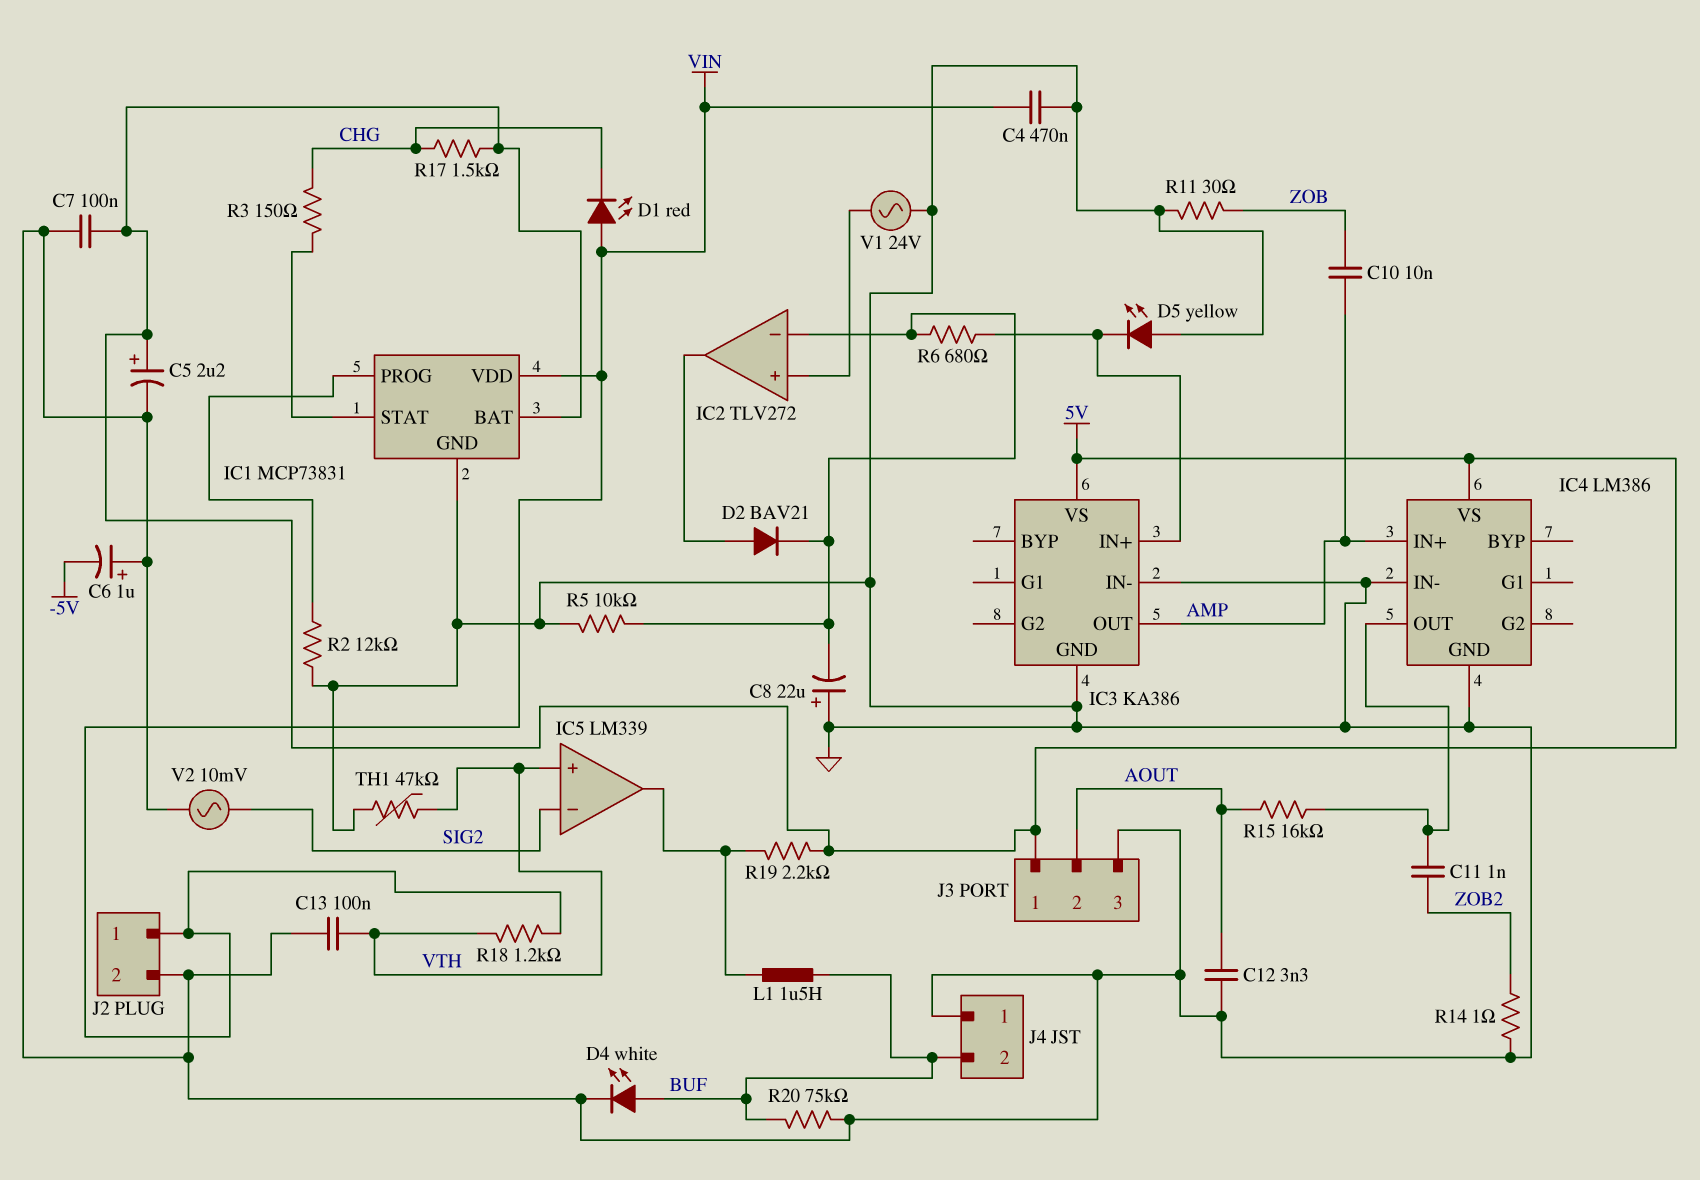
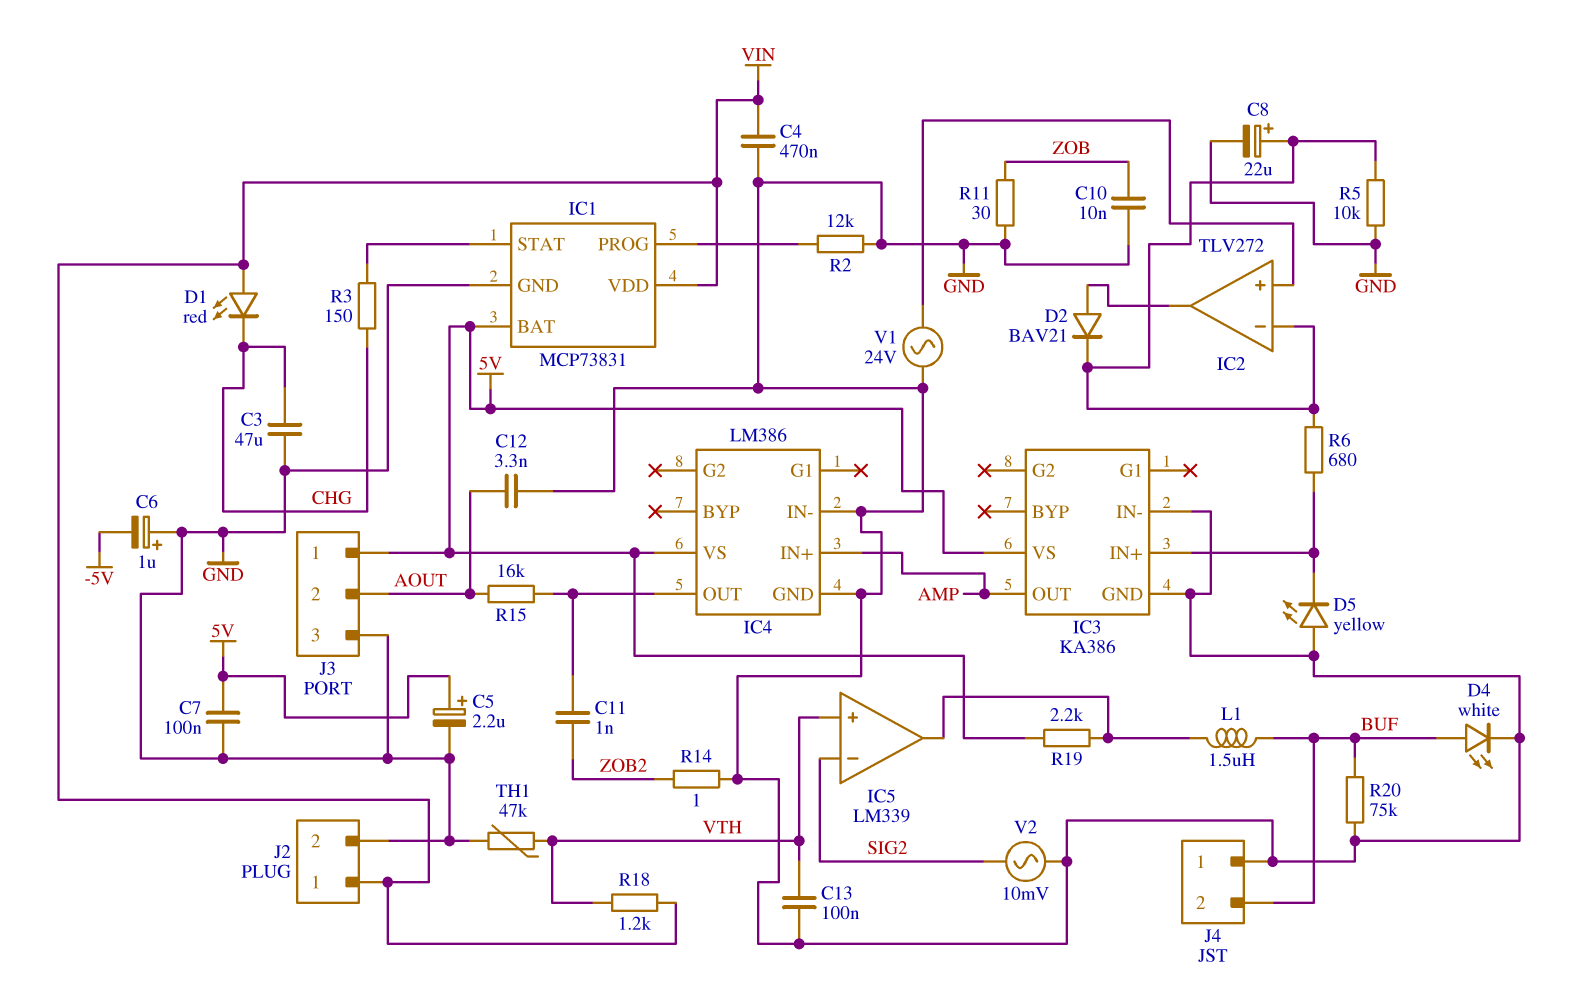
C3: none -> 47uF (CHG, GND)
C8: 22uF (plus GND, minus IC2/in-) -> 22uF (plus IC2/in-, minus GND)
C10: 10nF (AMP, ZOB) -> 10nF (GND, ZOB)
R17: 1.5k (5V, CHG) -> none

